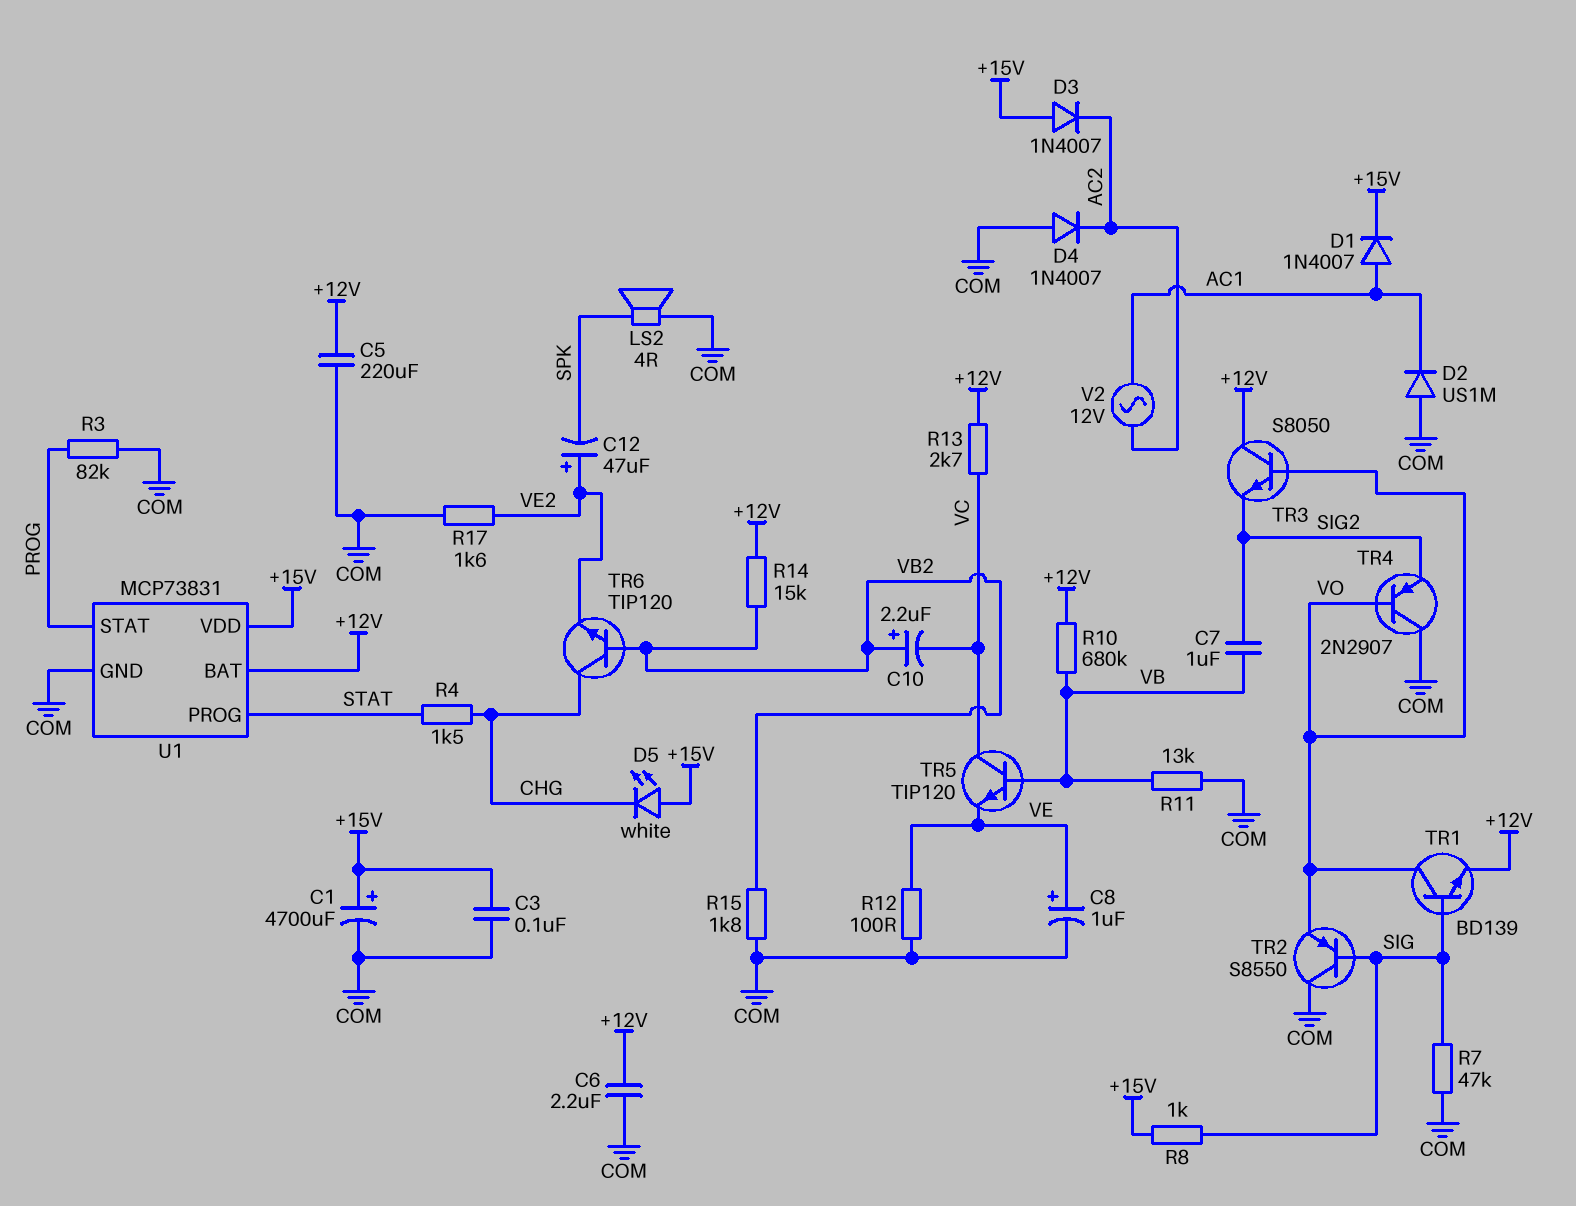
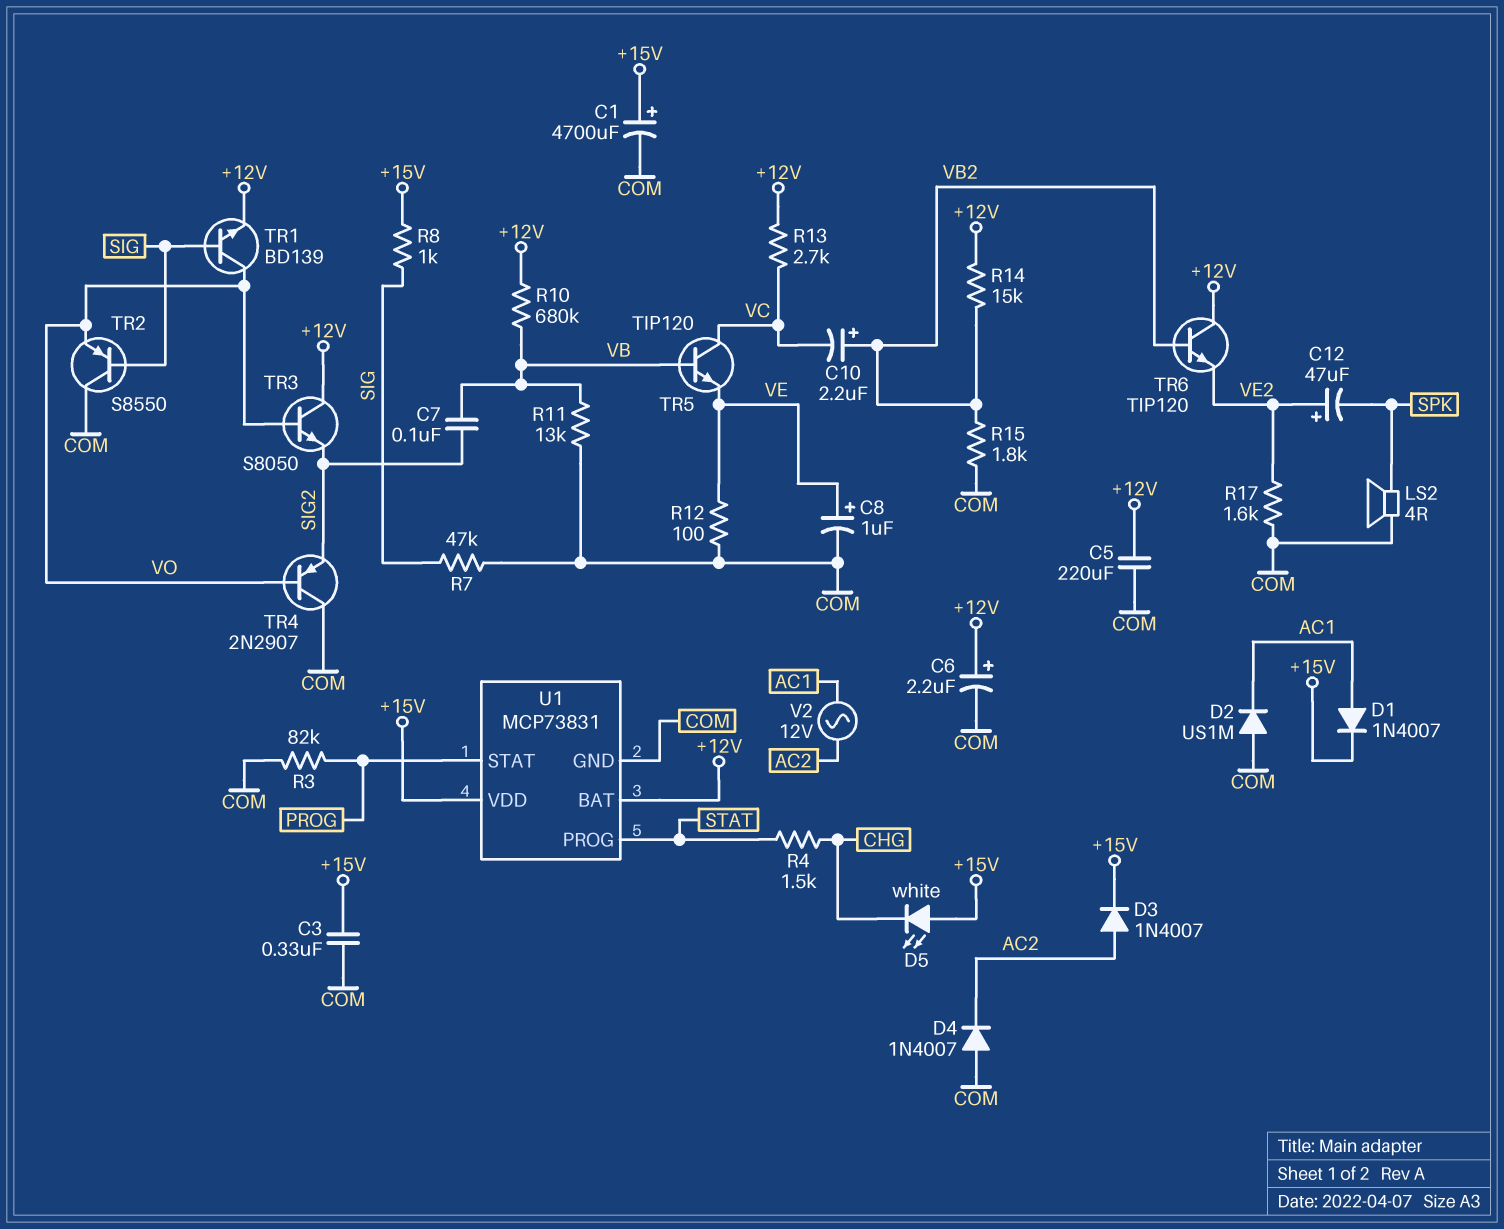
C3: 100nF (+15V, COM) -> 330nF (+15V, COM)
C6: 2.2uF (+12V, COM) -> 2.2uF (plus +12V, minus COM)
C7: 1uF (SIG2, VB) -> 100nF (SIG2, VB)
D3: diode 1N4007 (A +15V, K AC2) -> diode 1N4007 (A AC2, K +15V)
TR6: NPN TIP120 (B VB2, C CHG, E VE2) -> NPN TIP120 (B VB2, C +12V, E VE2)

